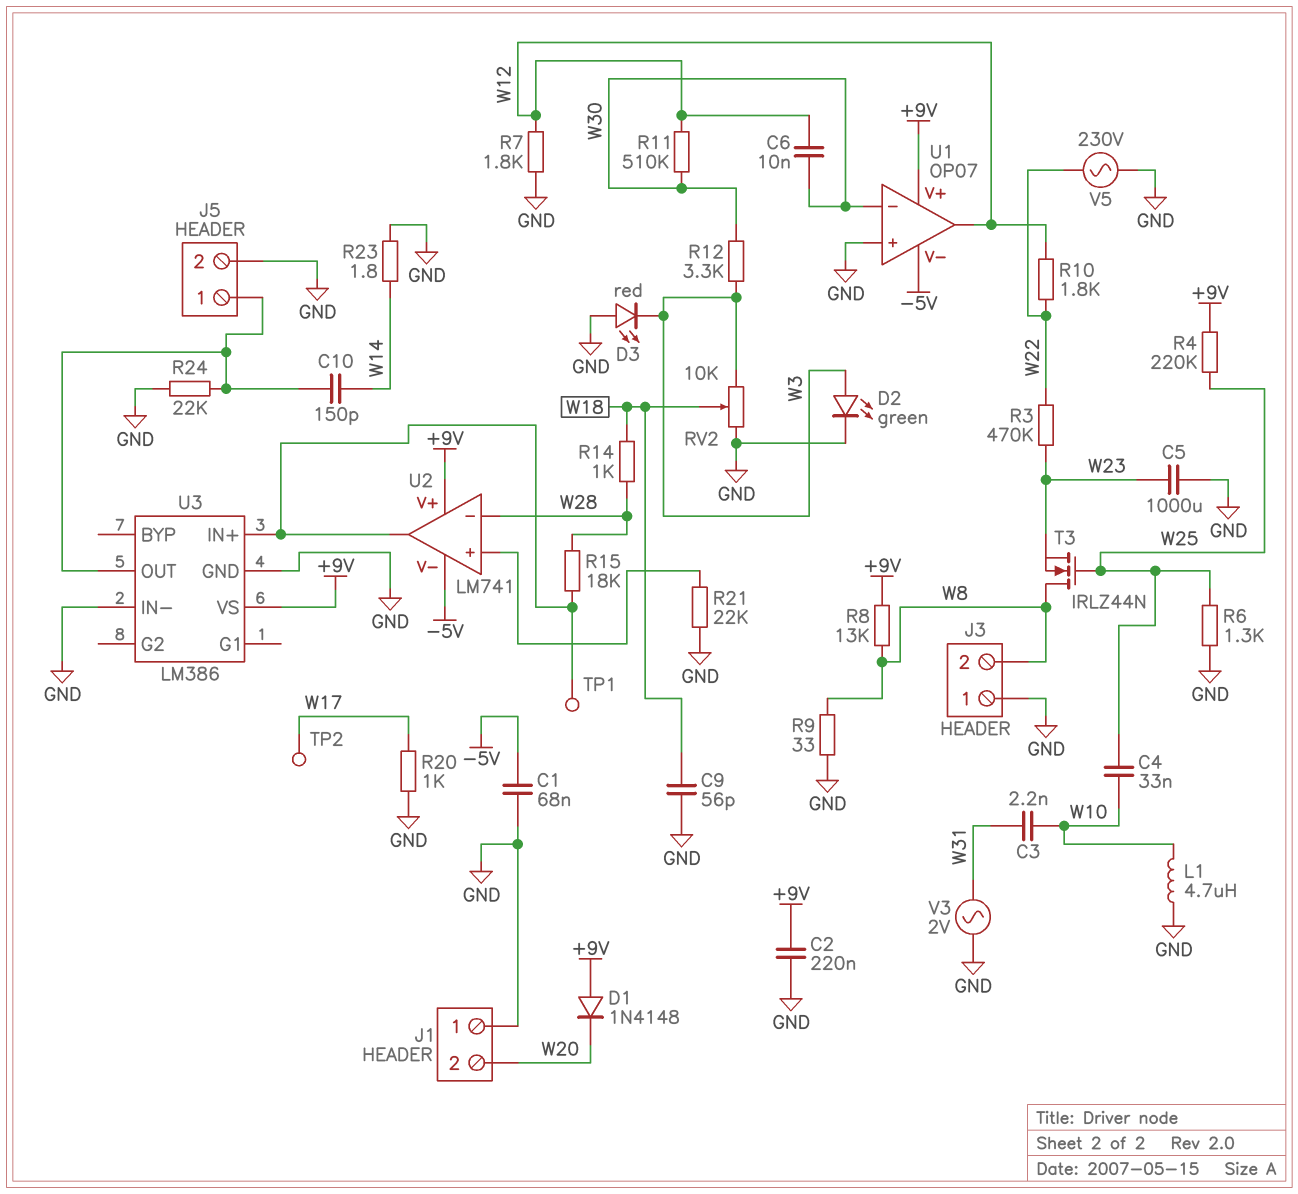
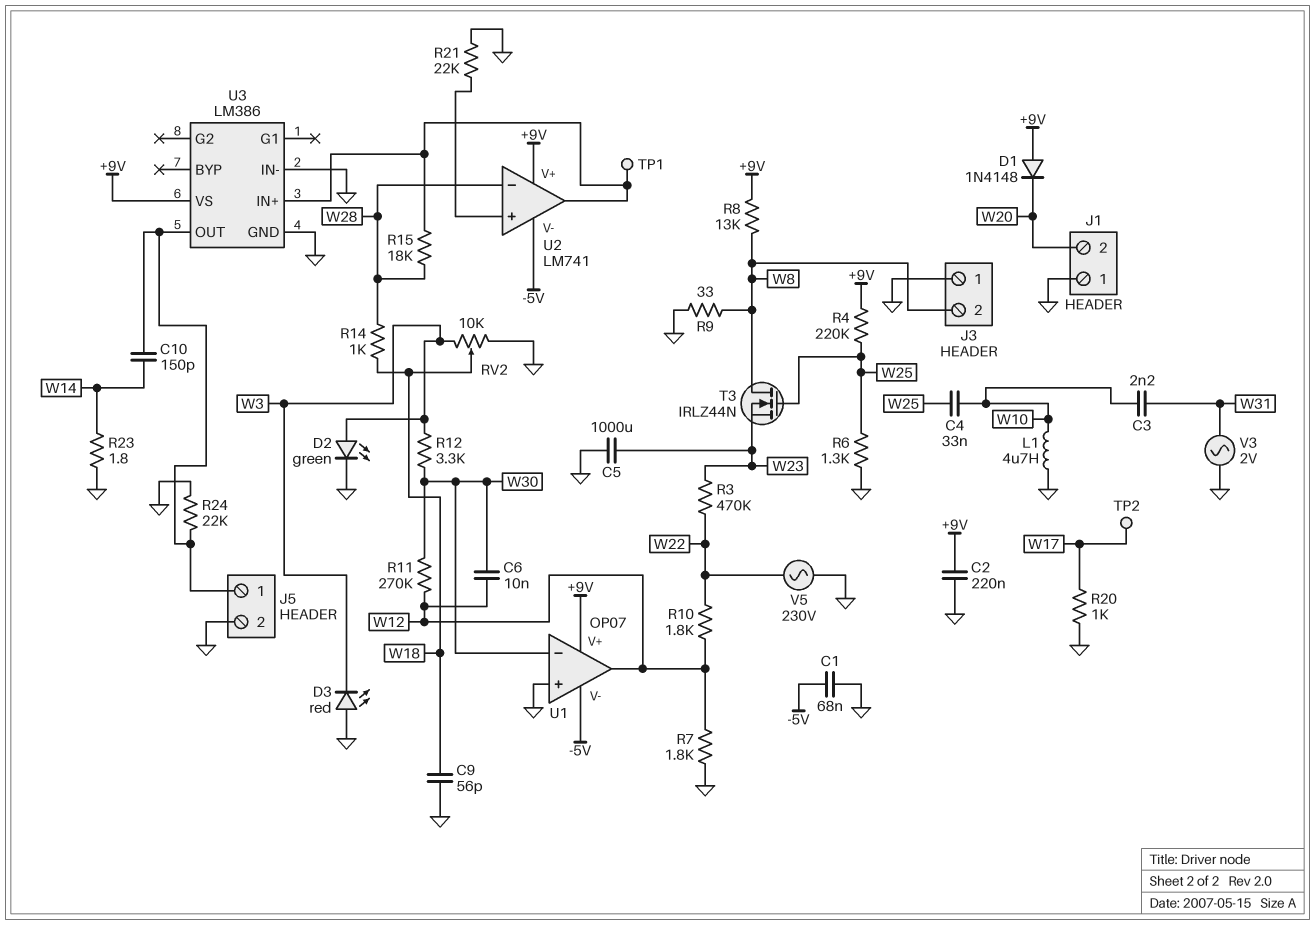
R11: 510k (W12, W30) -> 270k (W12, W30)

